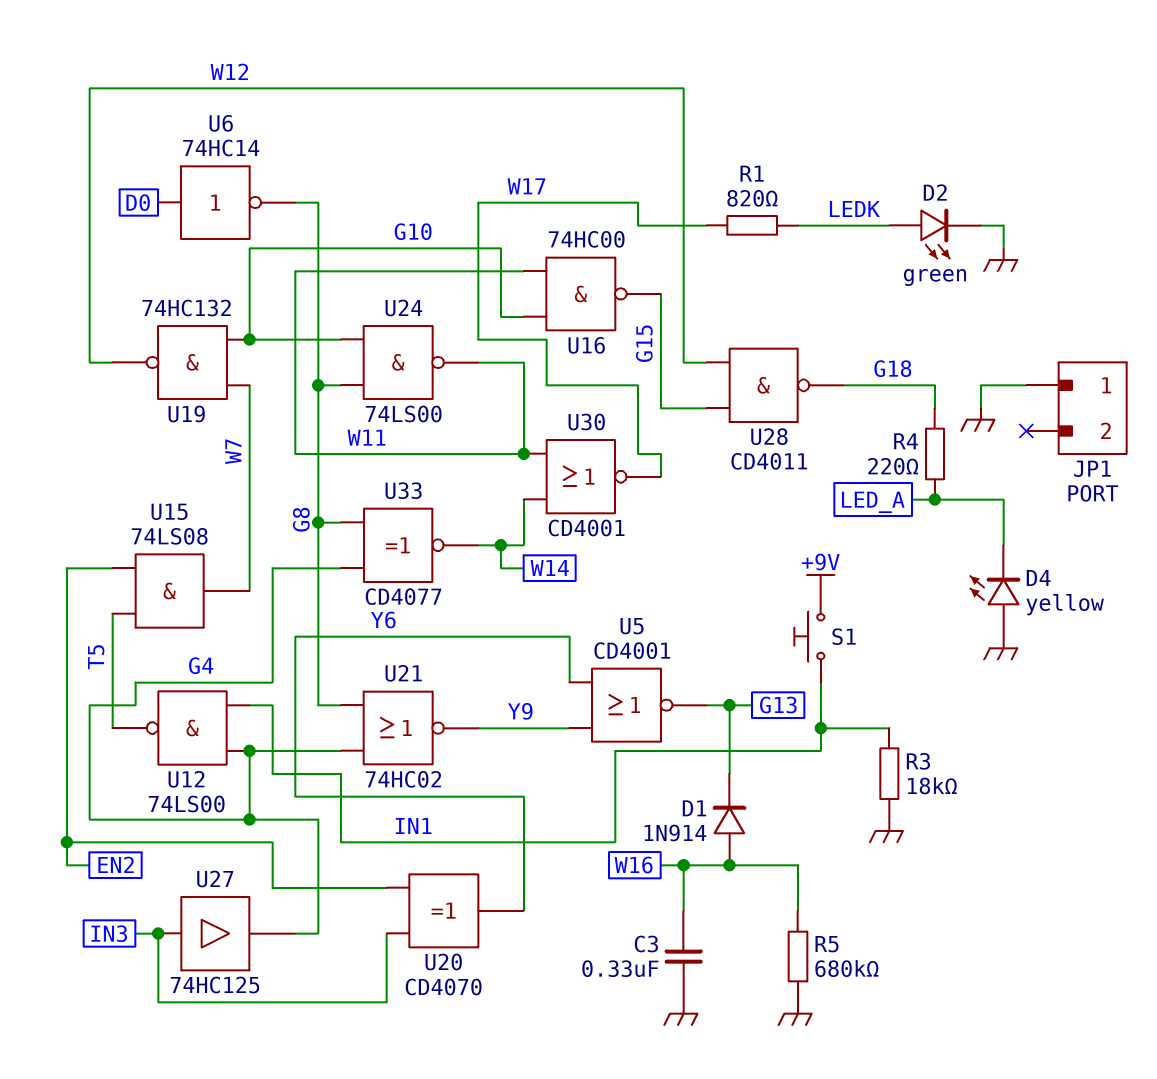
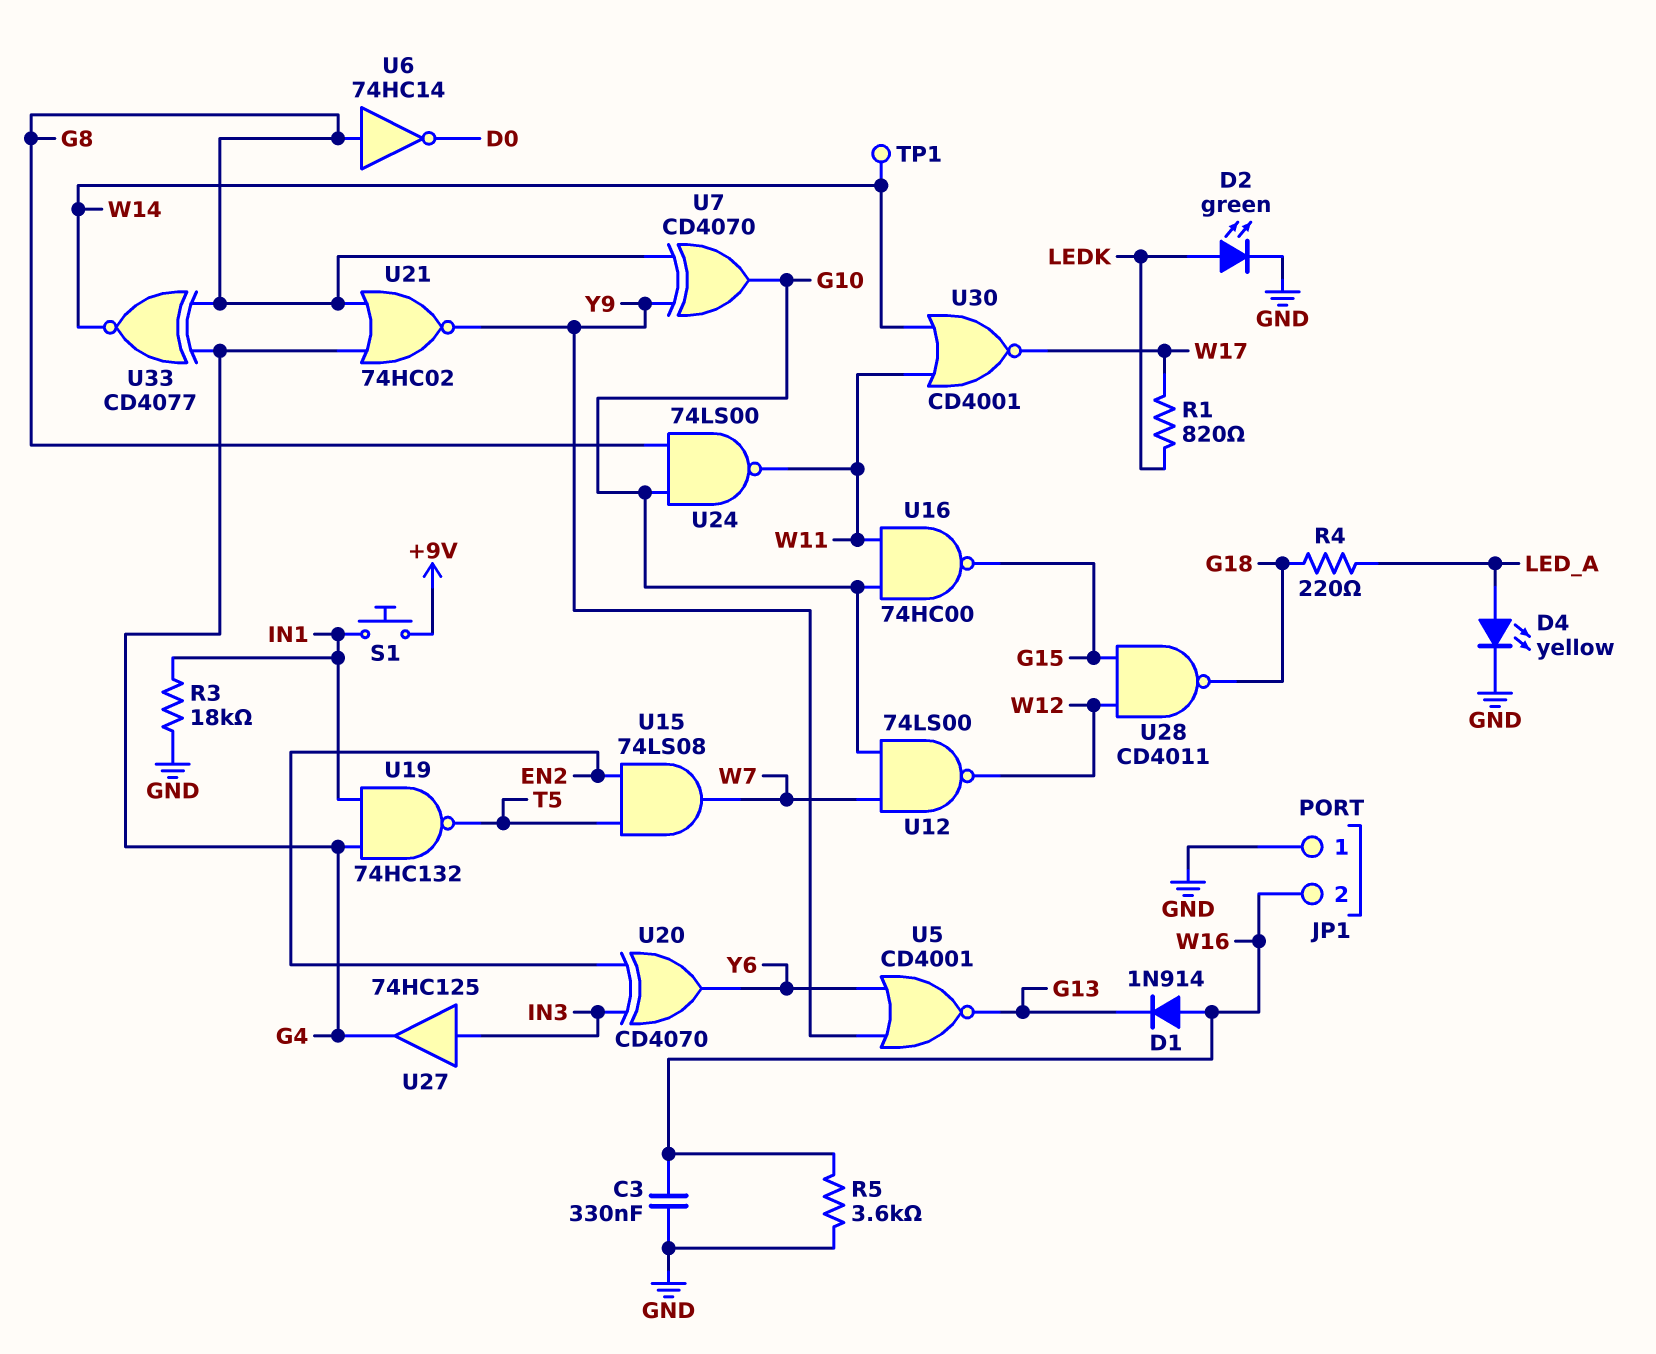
D4: LED yellow (A GND, K LED_A) -> LED yellow (A LED_A, K GND)
JP1 pin 2: none -> W16
R5: 680k (GND, W16) -> 3.6k (GND, W16)
TP1: none -> test point (W14)
U6: NOT 74HC14 (in D0, out G8) -> NOT 74HC14 (in G8, out D0)
U7: none -> XOR CD4070 (in G8, in Y9, out G10)
U12: NAND 74LS00 (in G4, in IN1, out T5) -> NAND 74LS00 (in G10, in W7, out W12)
U19: NAND 74HC132 (in G10, in W7, out W12) -> NAND 74HC132 (in G4, in IN1, out T5)

